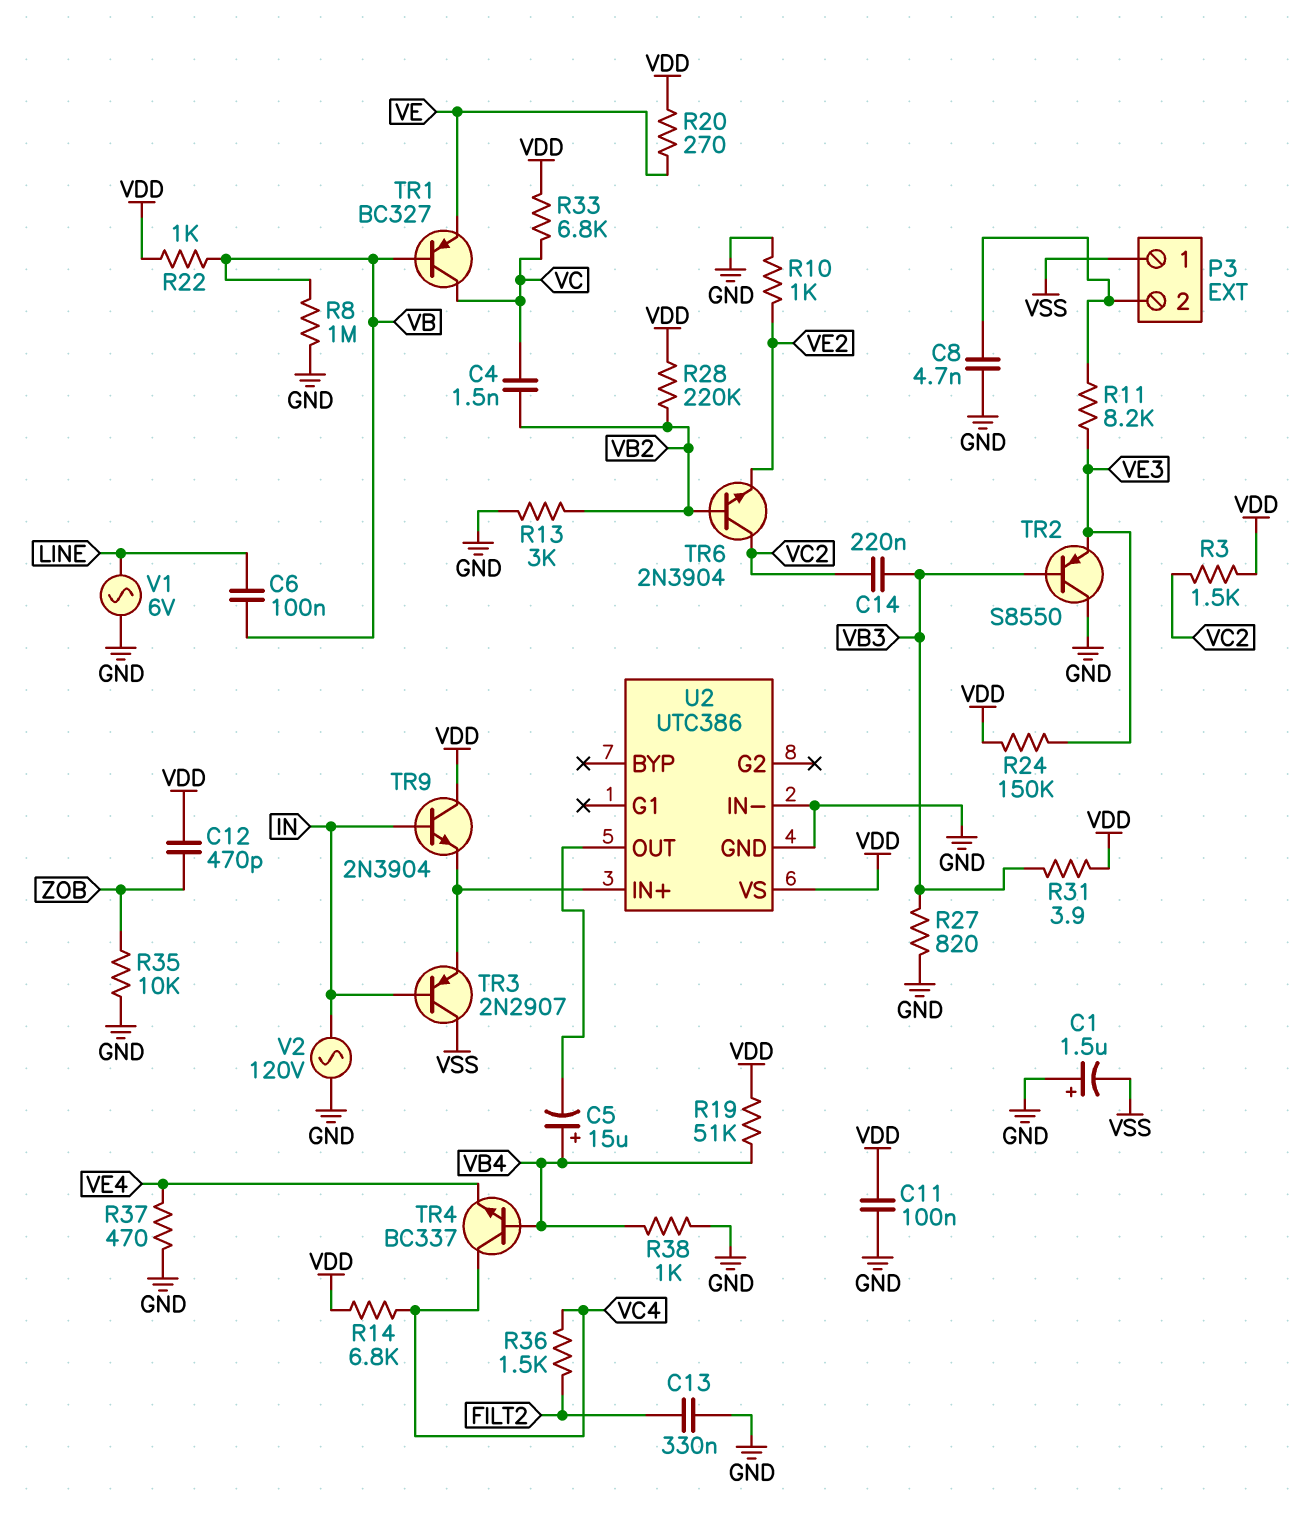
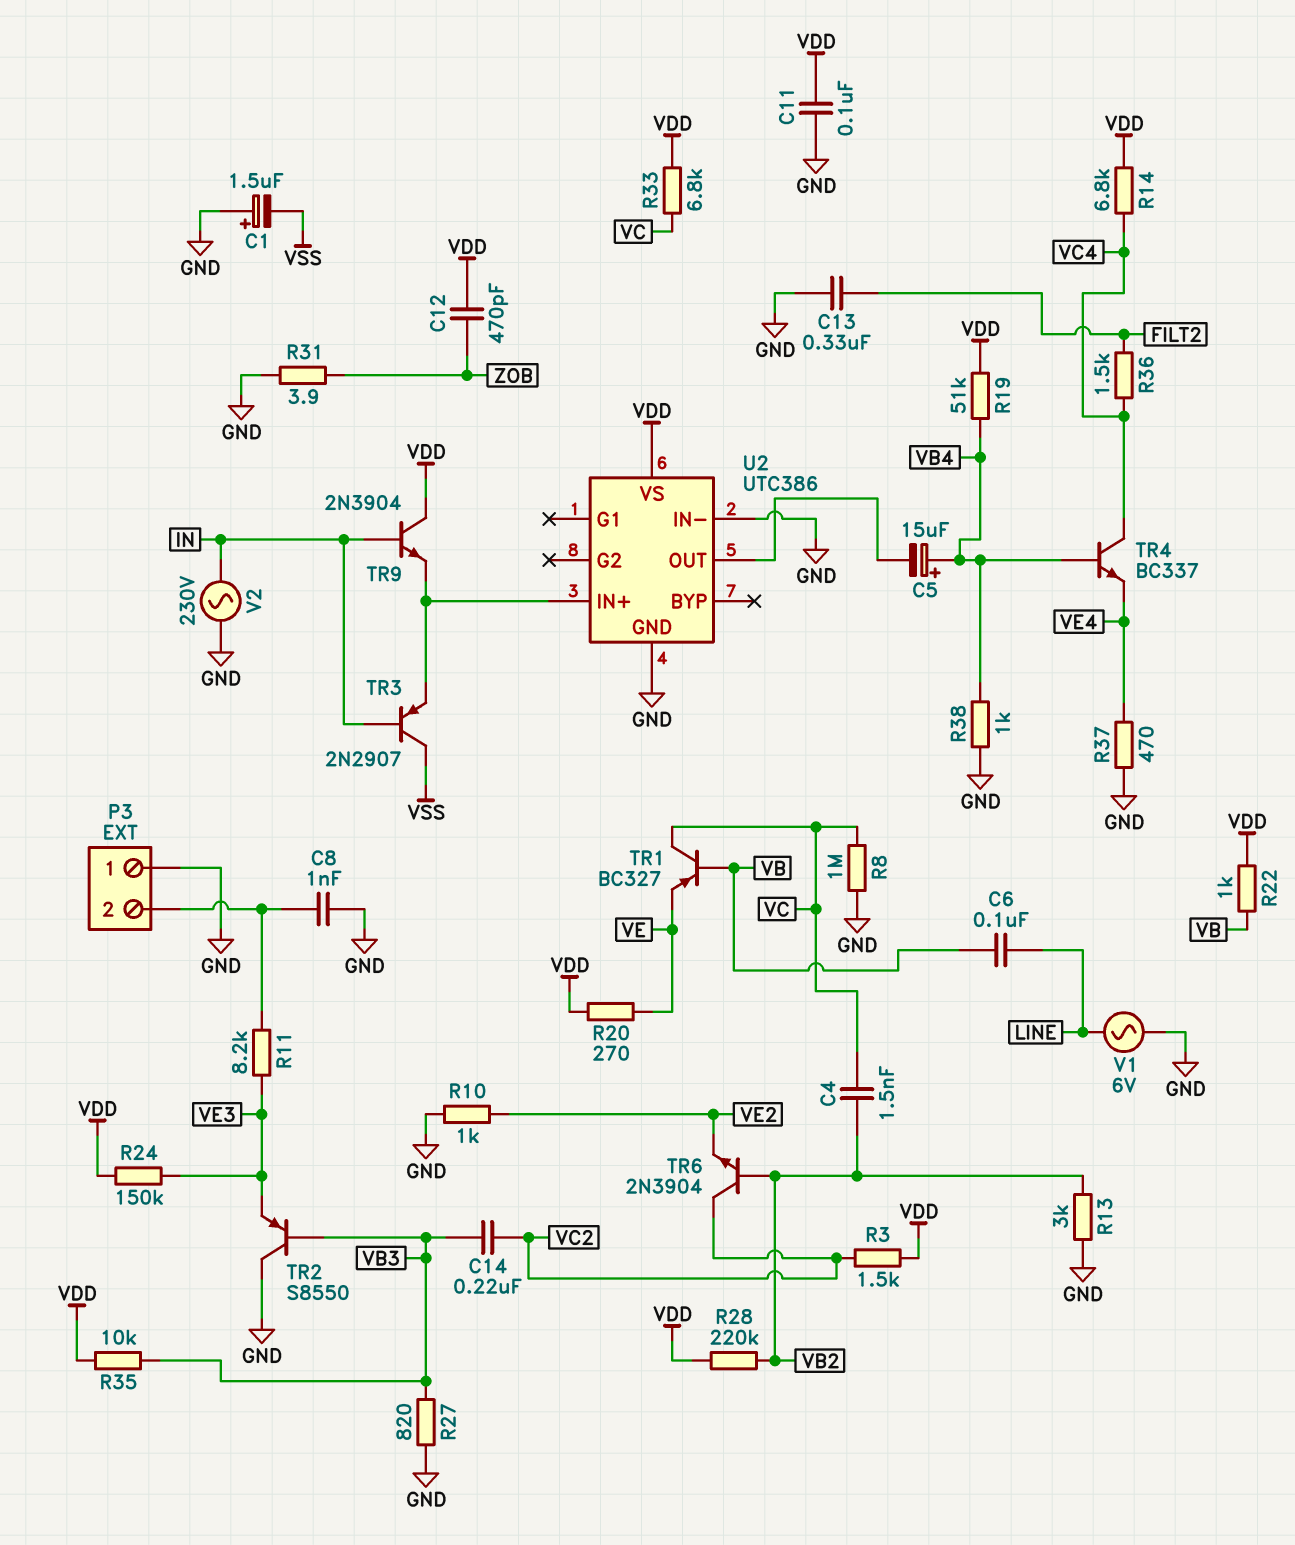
C8: 4.7nF (GND, P3/2) -> 1nF (GND, P3/2)
P3 pin 1: VSS -> GND
R8: 1M (GND, VB) -> 1M (GND, VC)
R31: 3.9 (VB3, VDD) -> 3.9 (GND, ZOB)
R35: 10k (GND, ZOB) -> 10k (VB3, VDD)
V2: AC 120V (GND, IN) -> AC 230V (GND, IN)

